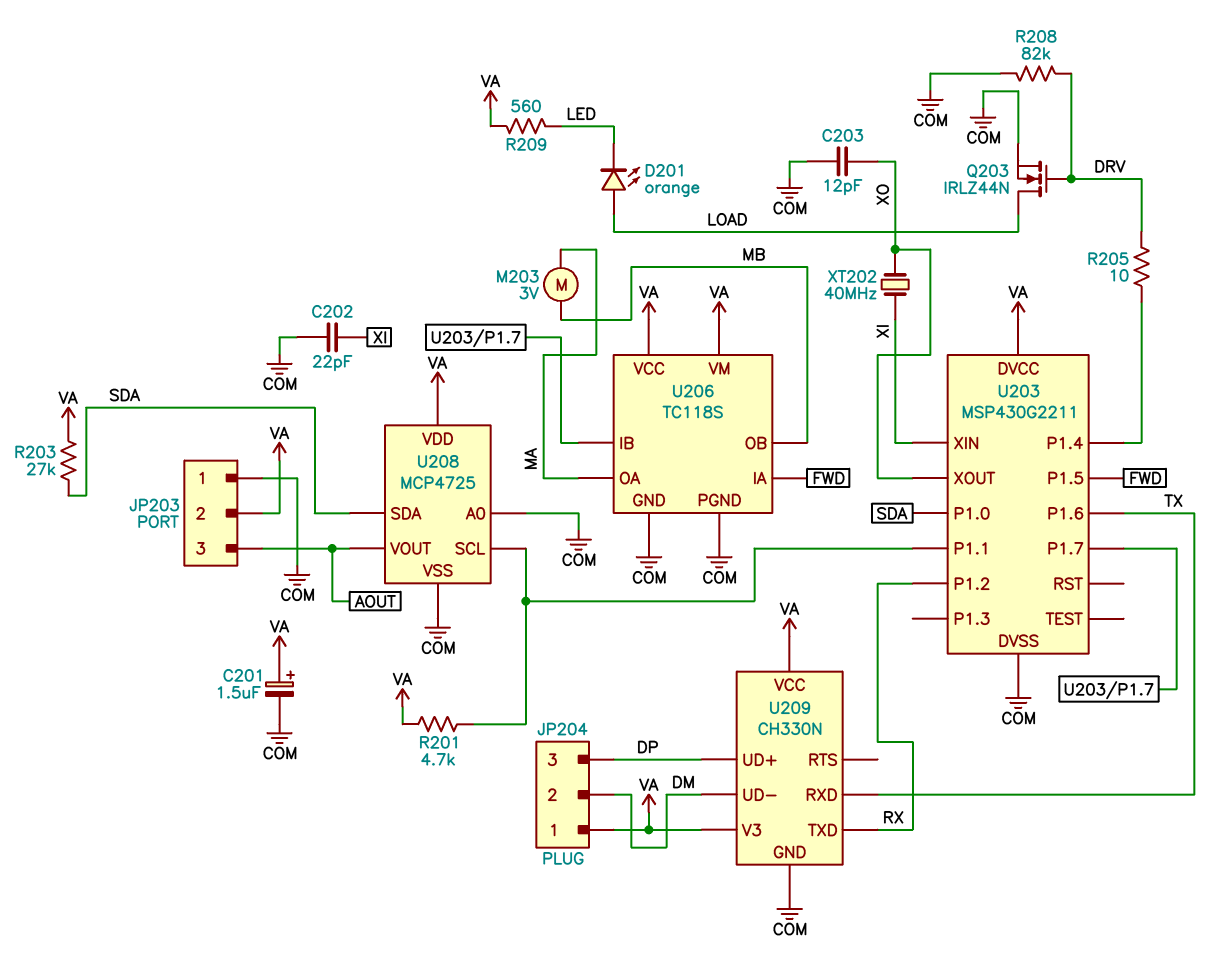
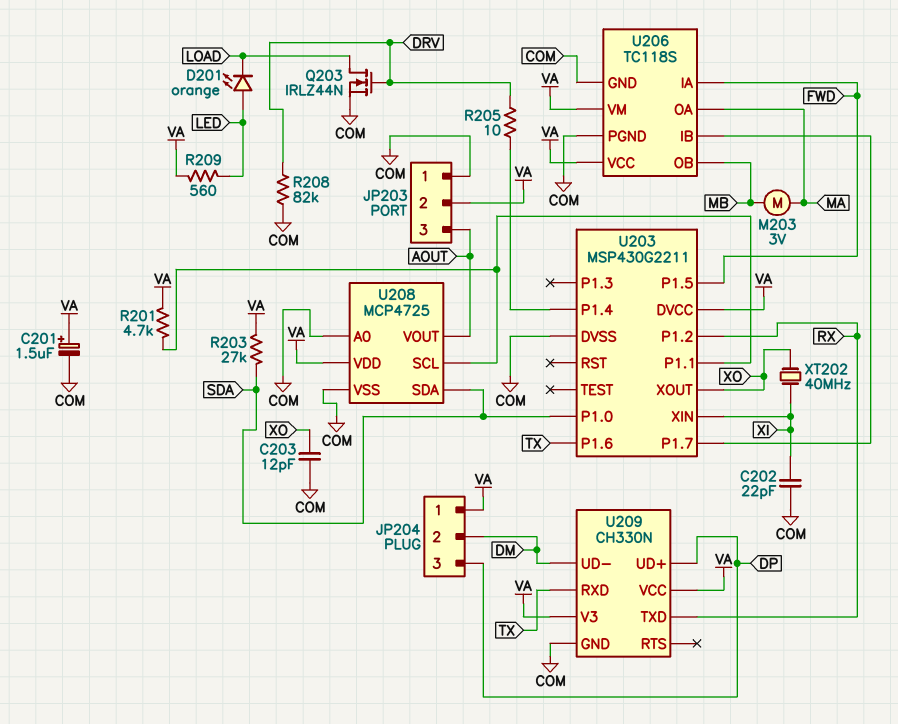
D201: LED orange (A LOAD, K LED) -> LED orange (A LED, K LOAD)

